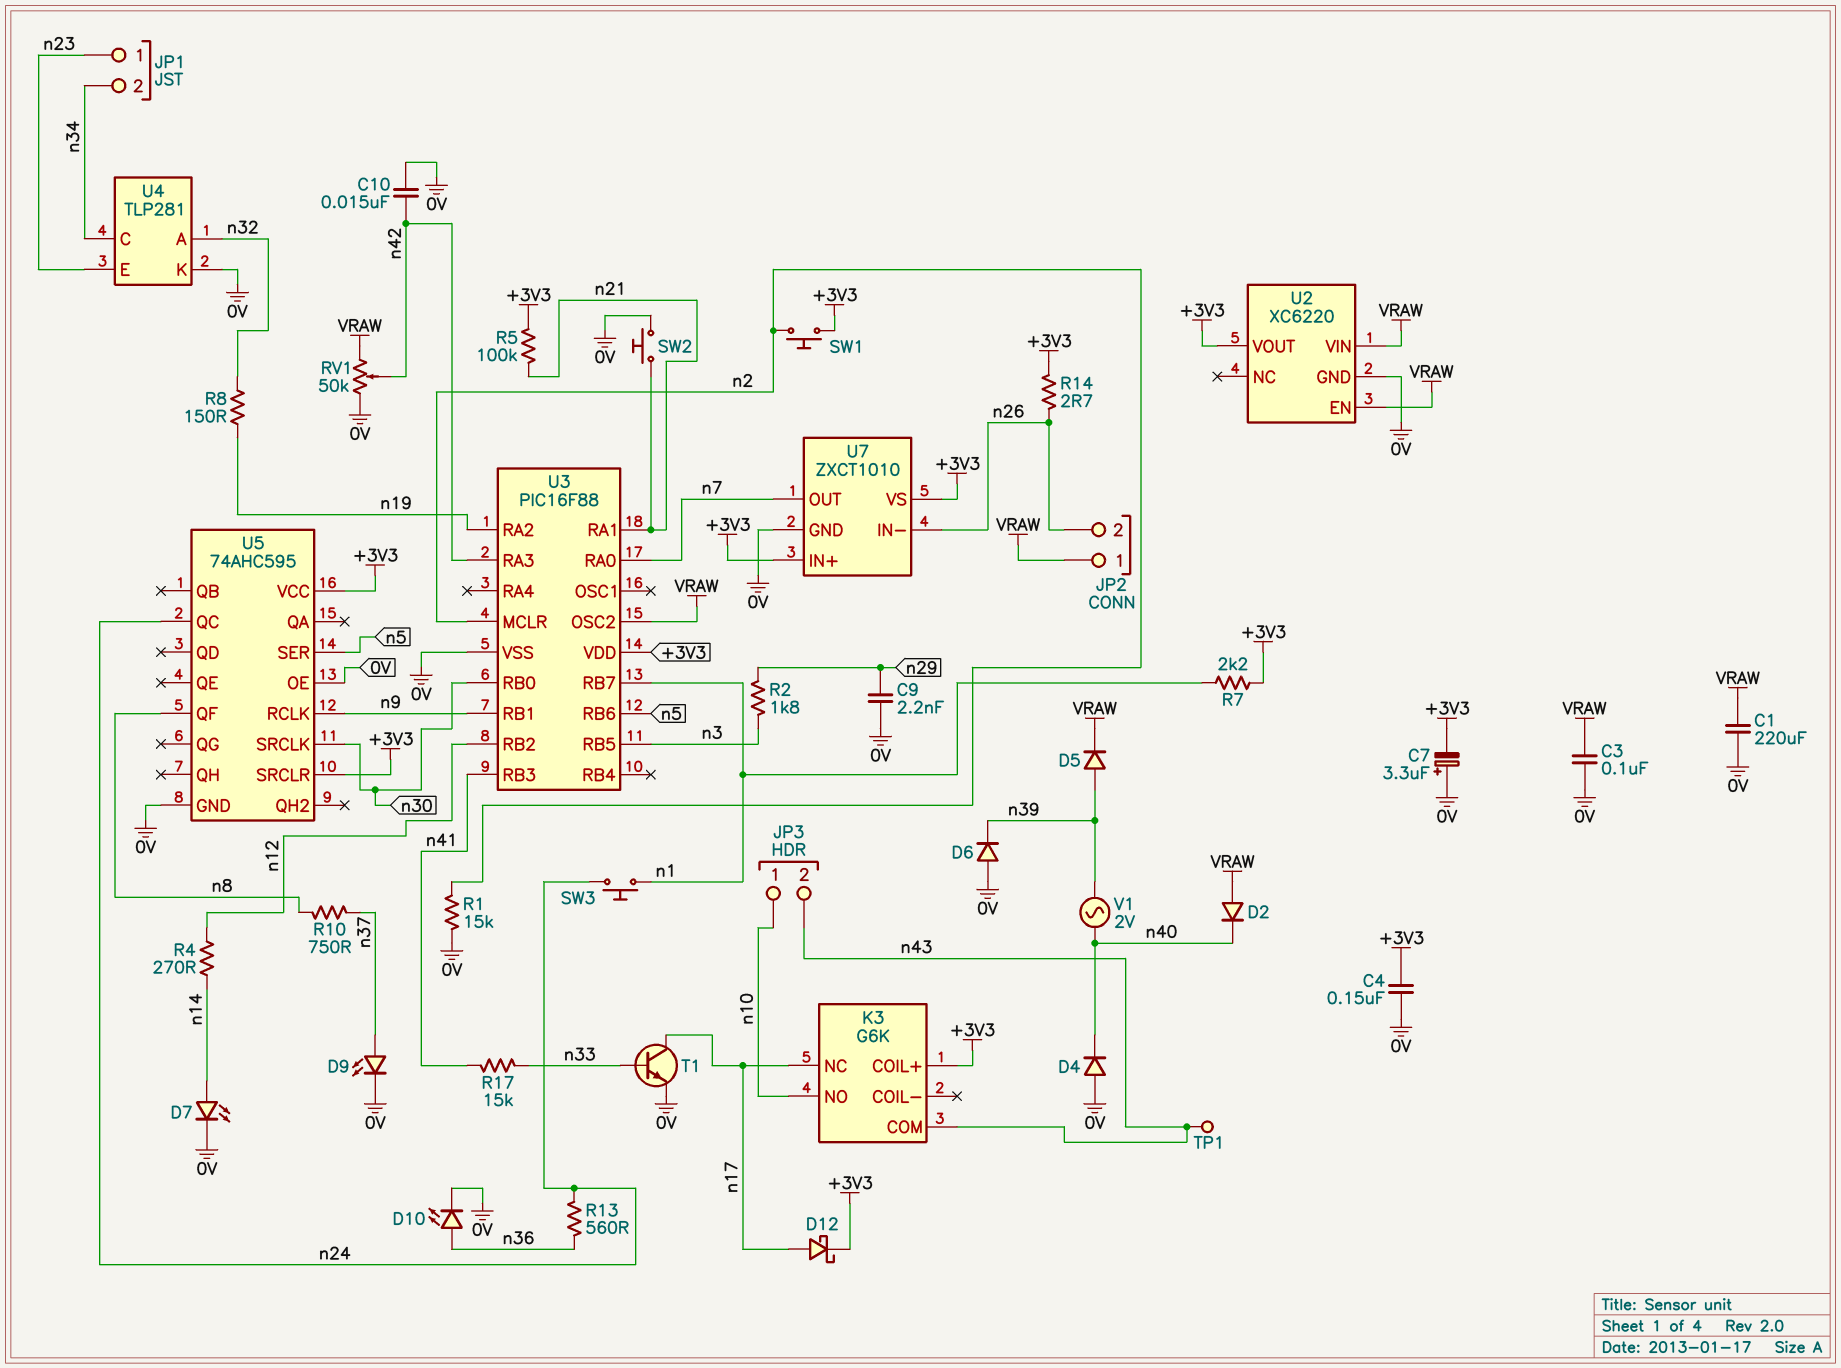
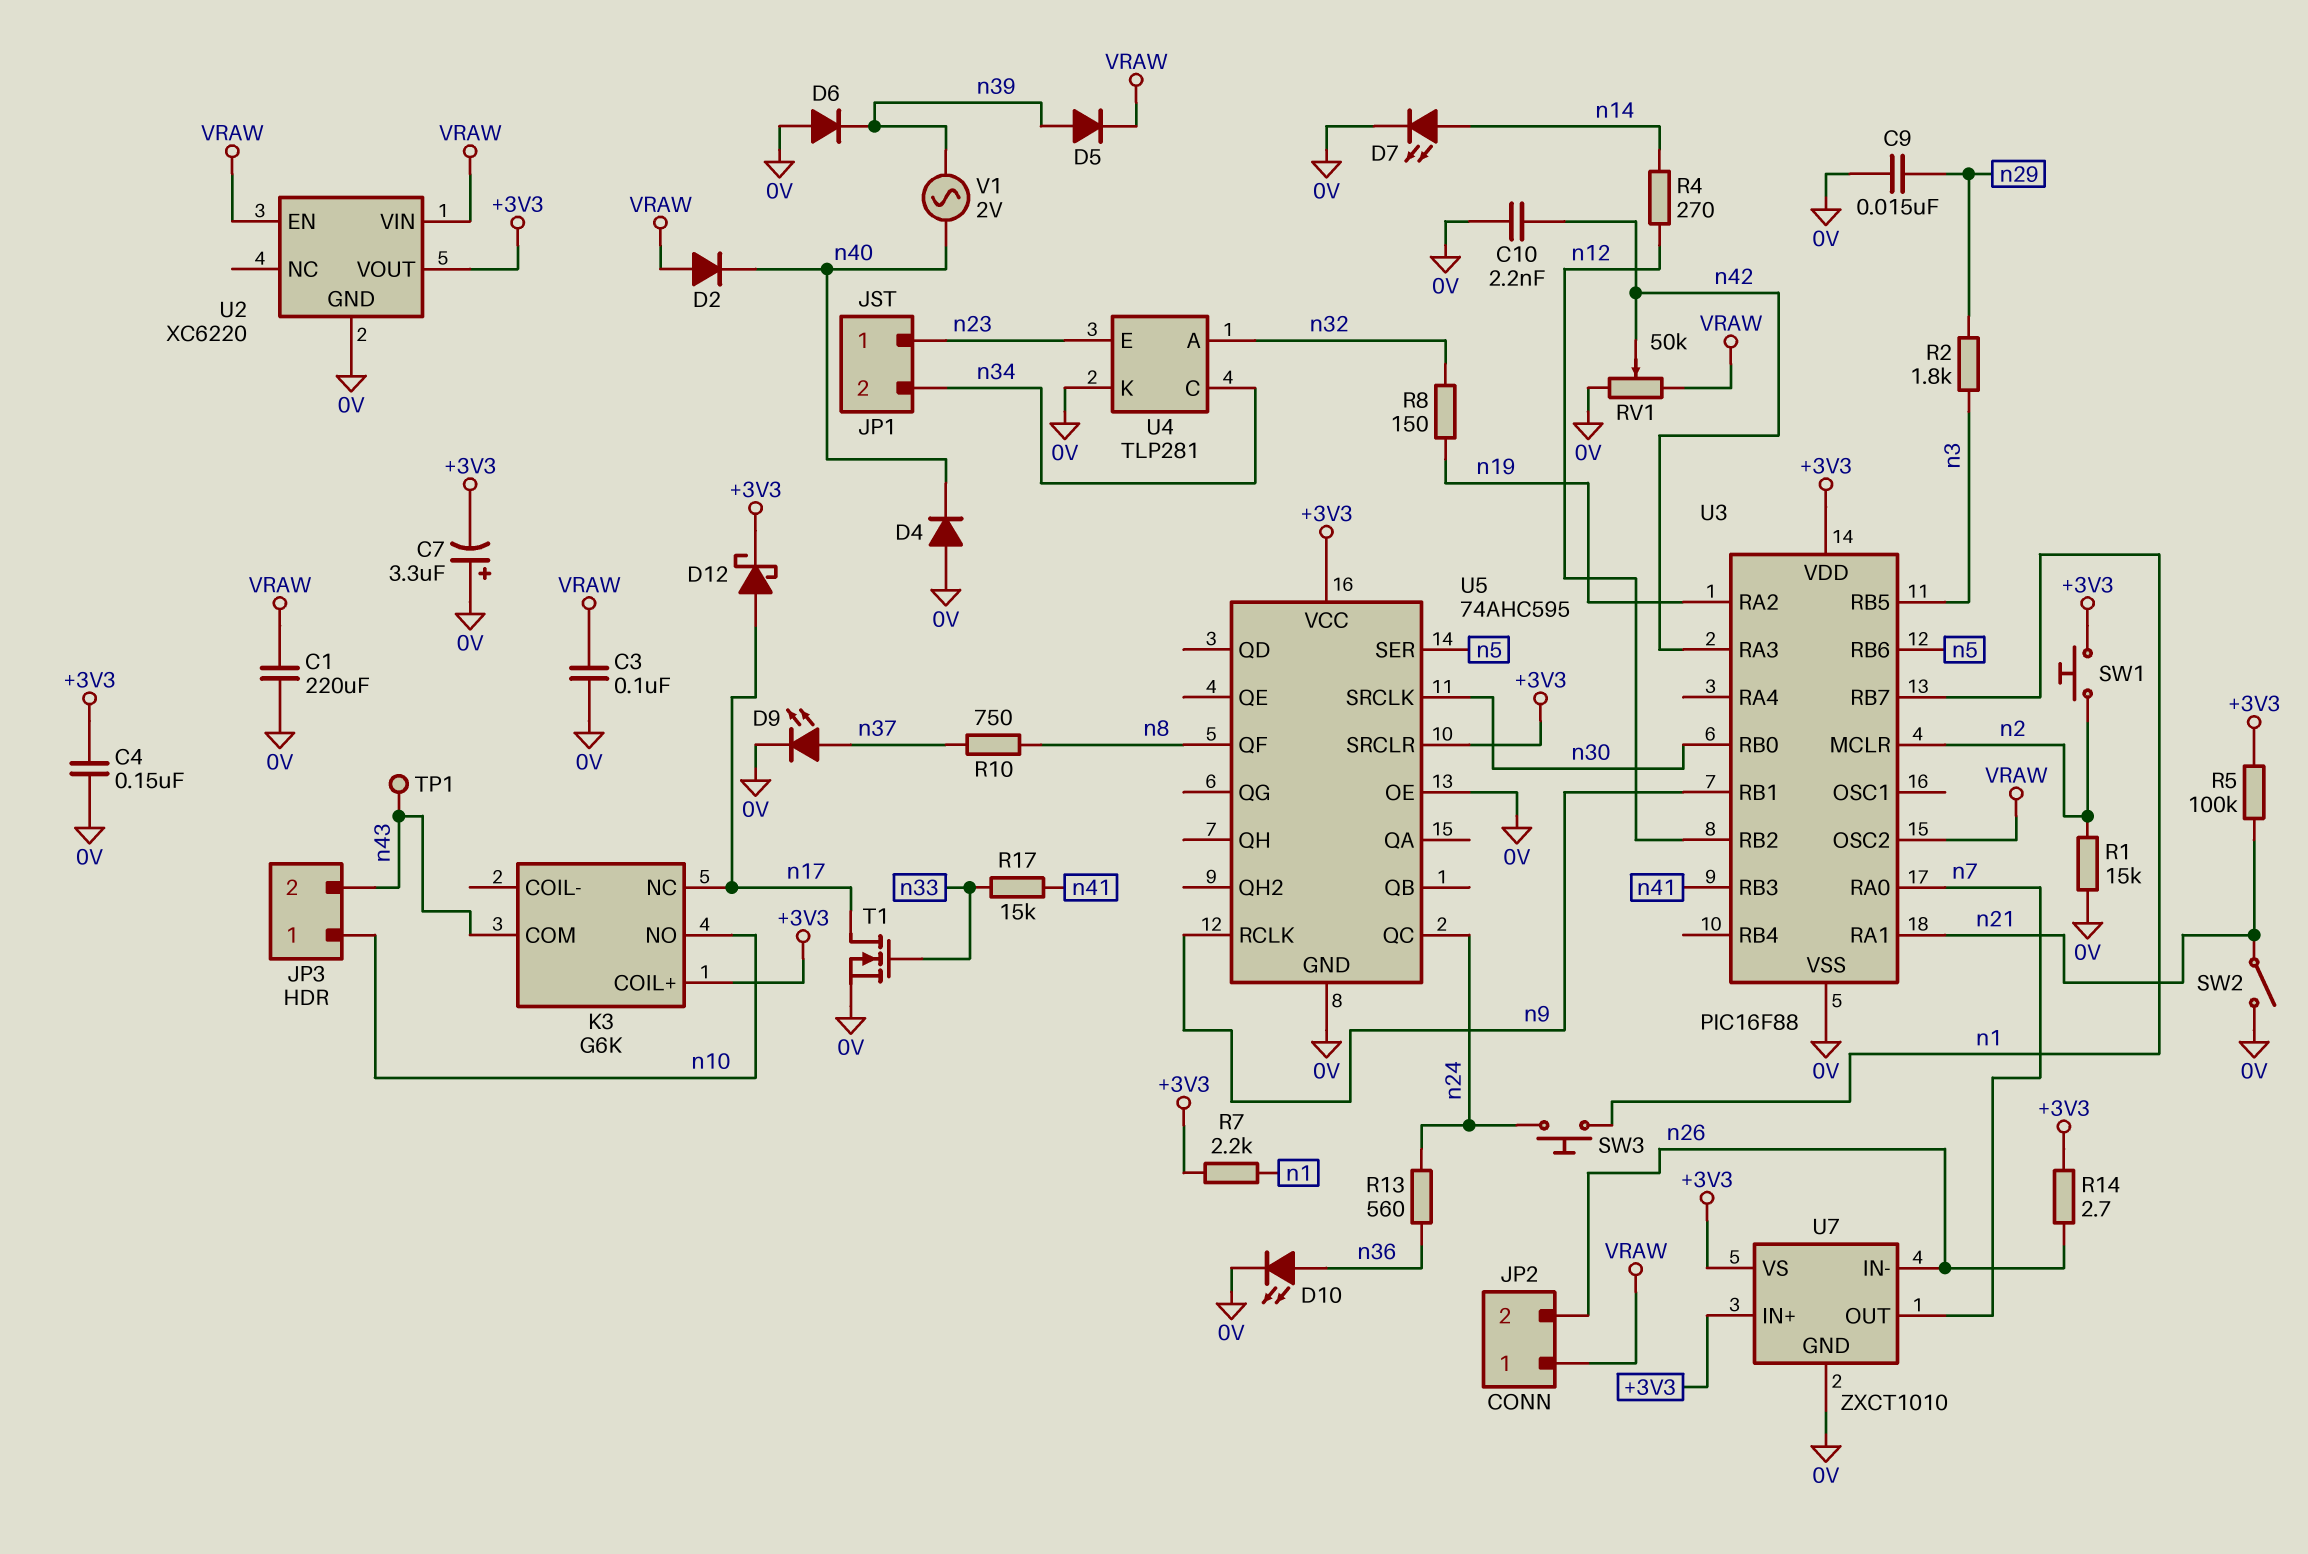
C9: 2.2nF (0V, n29) -> 15nF (0V, n29)
C10: 15nF (0V, n42) -> 2.2nF (0V, n42)
SW2: button (0V, n21) -> switch (0V, n21)
T1: NPN (B n33, C n17, E 0V) -> NMOS (G n33, D n17, S 0V)

